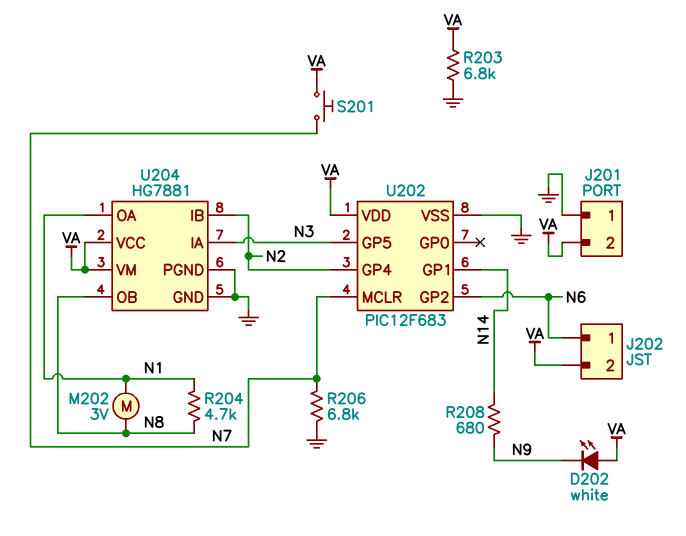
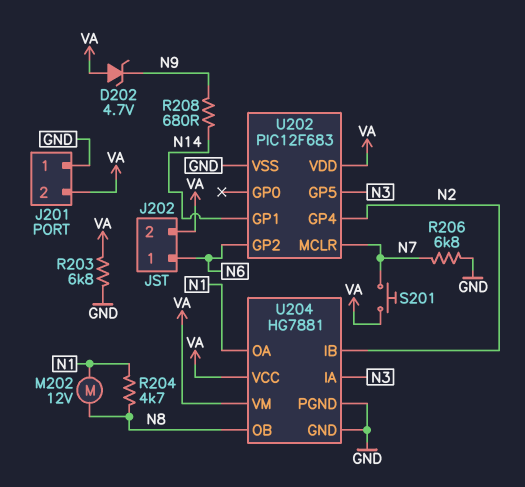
D202: LED white (A VA, K N9) -> zener 4.7V (A VA, K N9)
M202: motor 3V (N1, N8) -> motor 12V (N1, N8)

